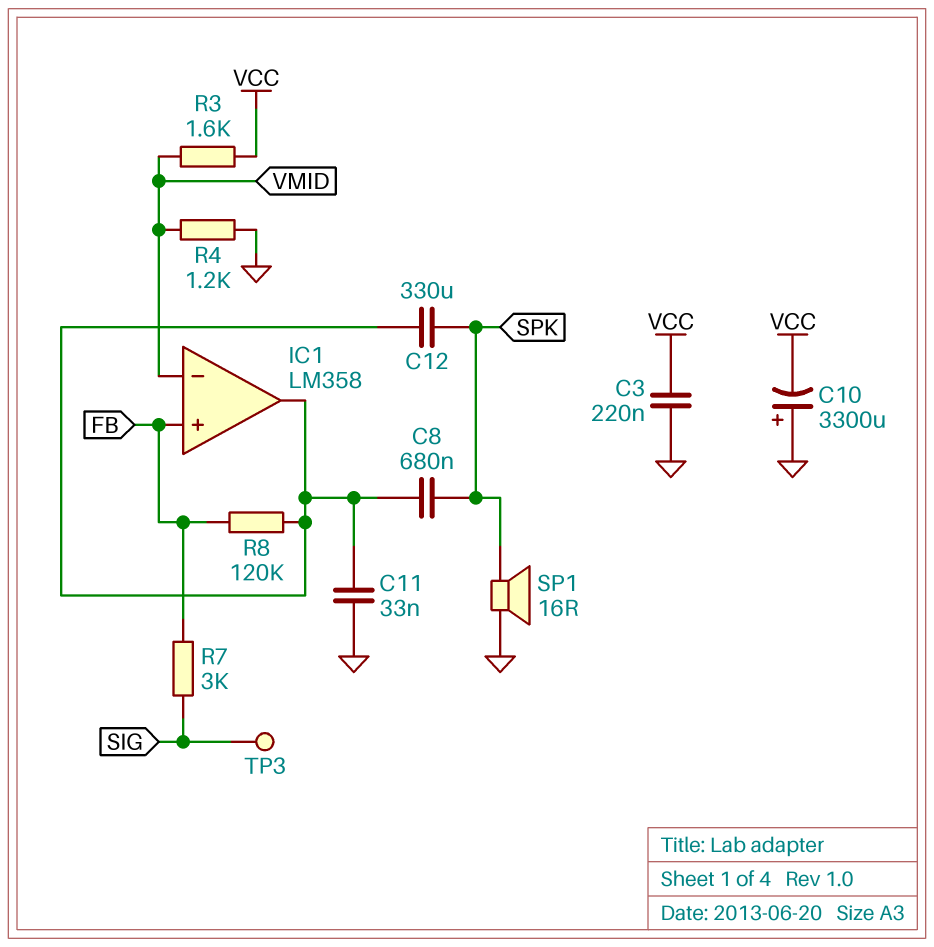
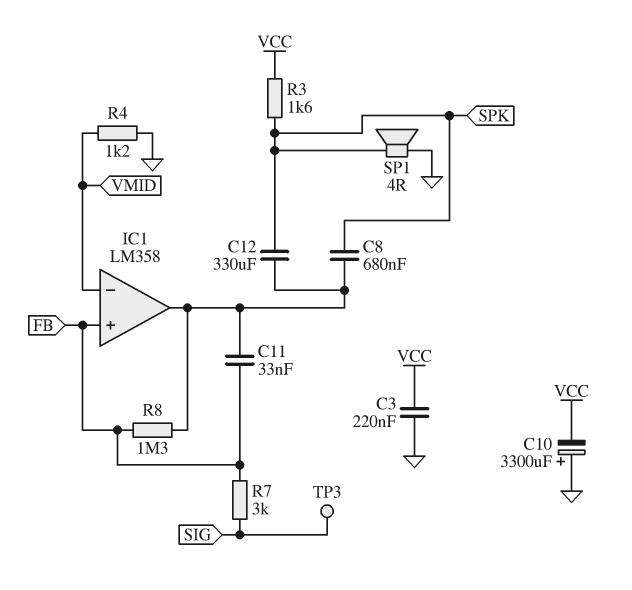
C11: 33nF (GND, IC1/out) -> 33nF (FB, IC1/out)
R3: 1.6k (VCC, VMID) -> 1.6k (SPK, VCC)
R8: 120k (FB, IC1/out) -> 1.3M (FB, IC1/out)
SP1: speaker 16R (GND, SPK) -> speaker 4R (GND, SPK)

